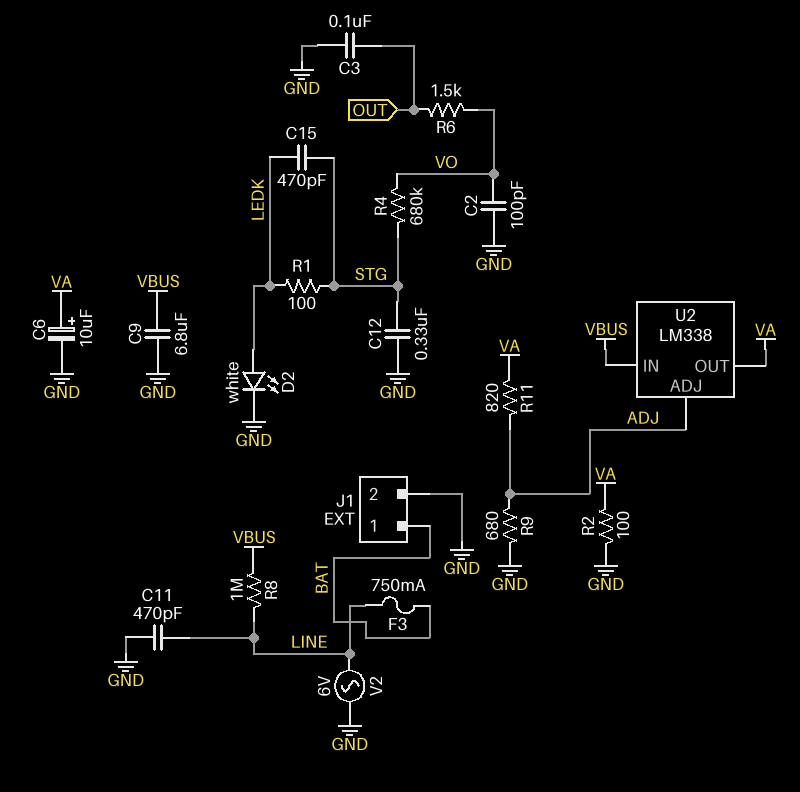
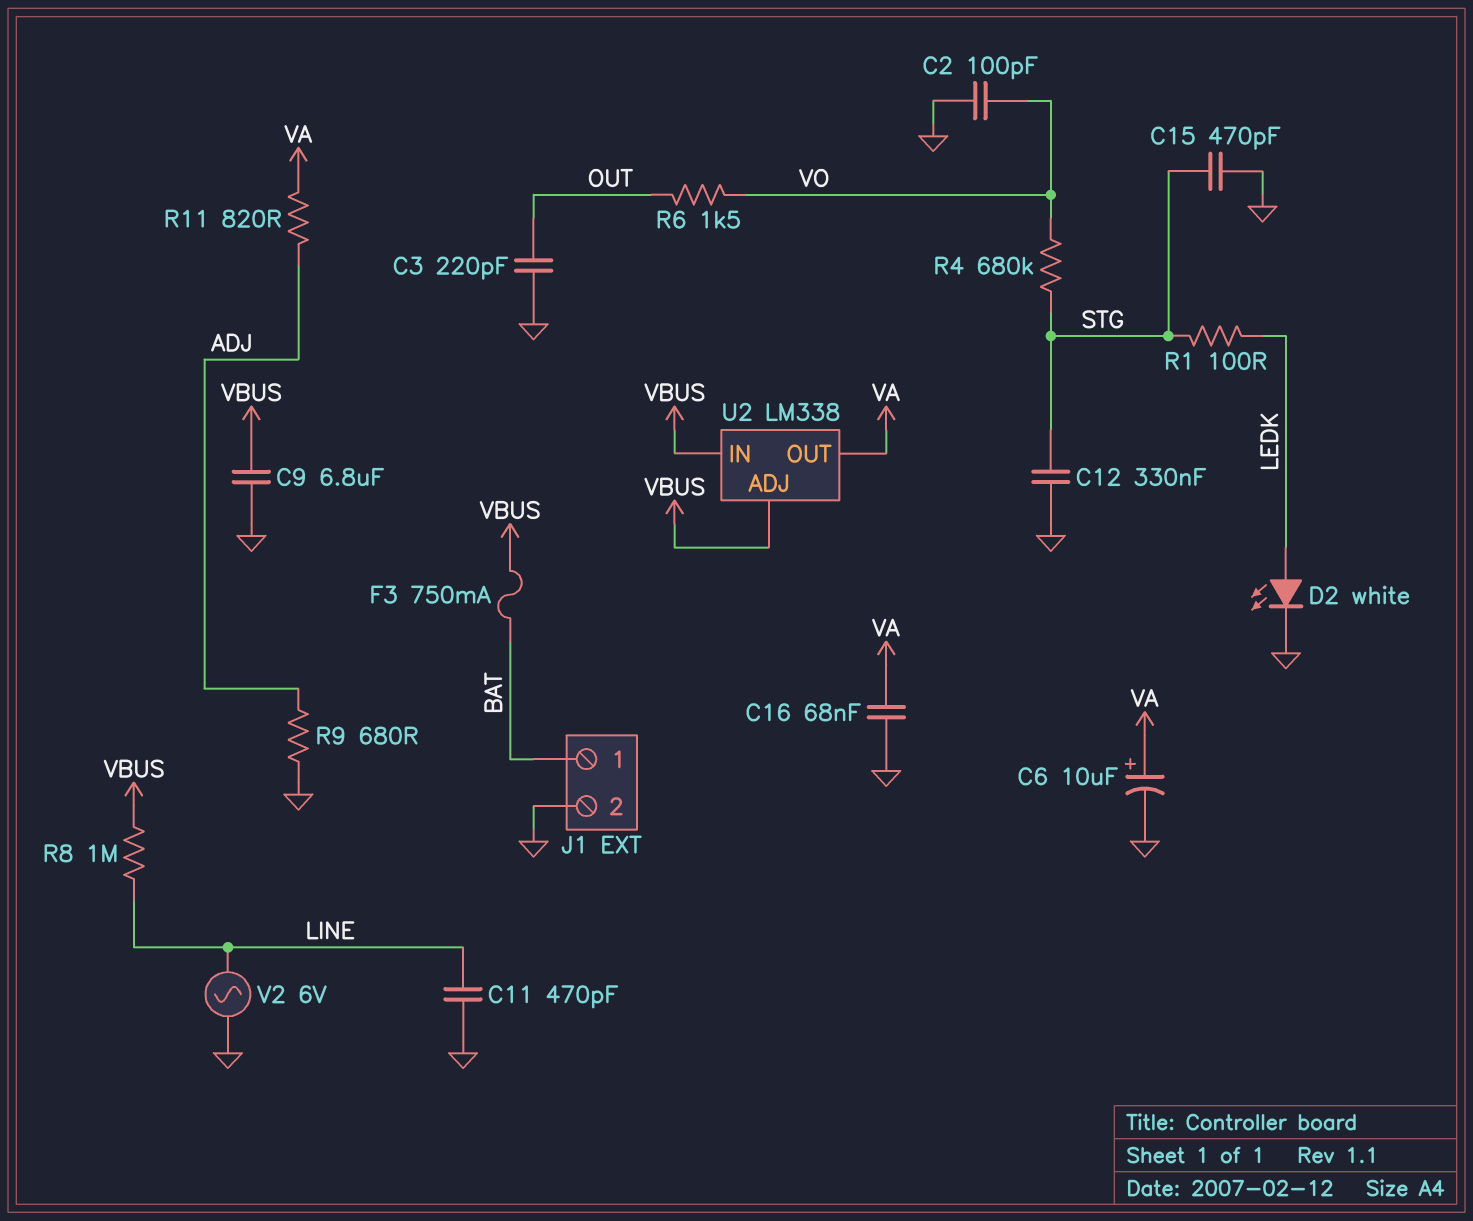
C3: 100nF (GND, OUT) -> 220pF (GND, OUT)
C15: 470pF (LEDK, STG) -> 470pF (GND, STG)
C16: none -> 68nF (GND, VA)
F3: 750mA (BAT, LINE) -> 750mA (BAT, VBUS)
R2: 100 (GND, VA) -> none
U2 pin ADJ: ADJ -> VBUS

